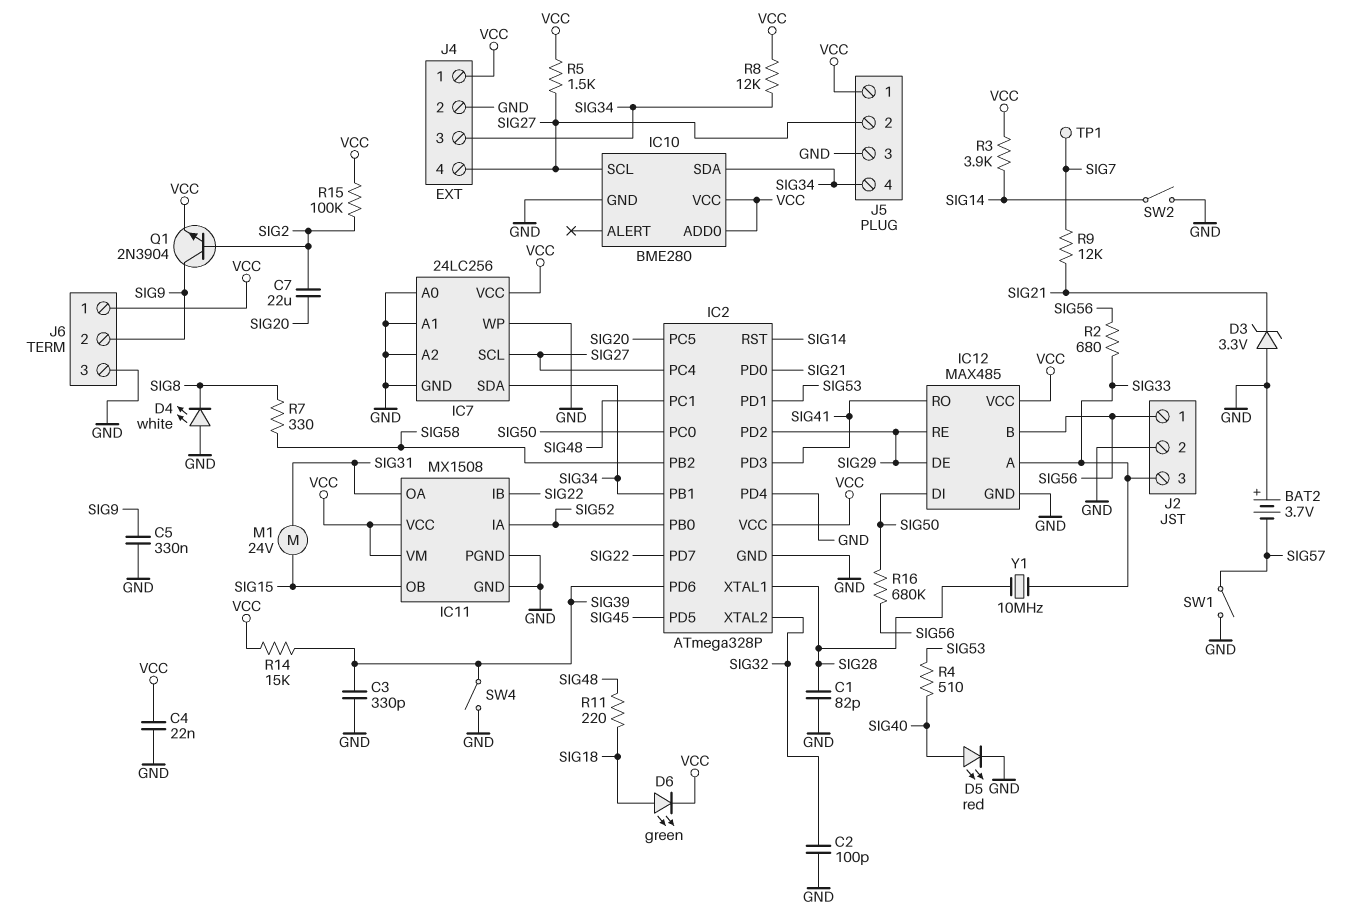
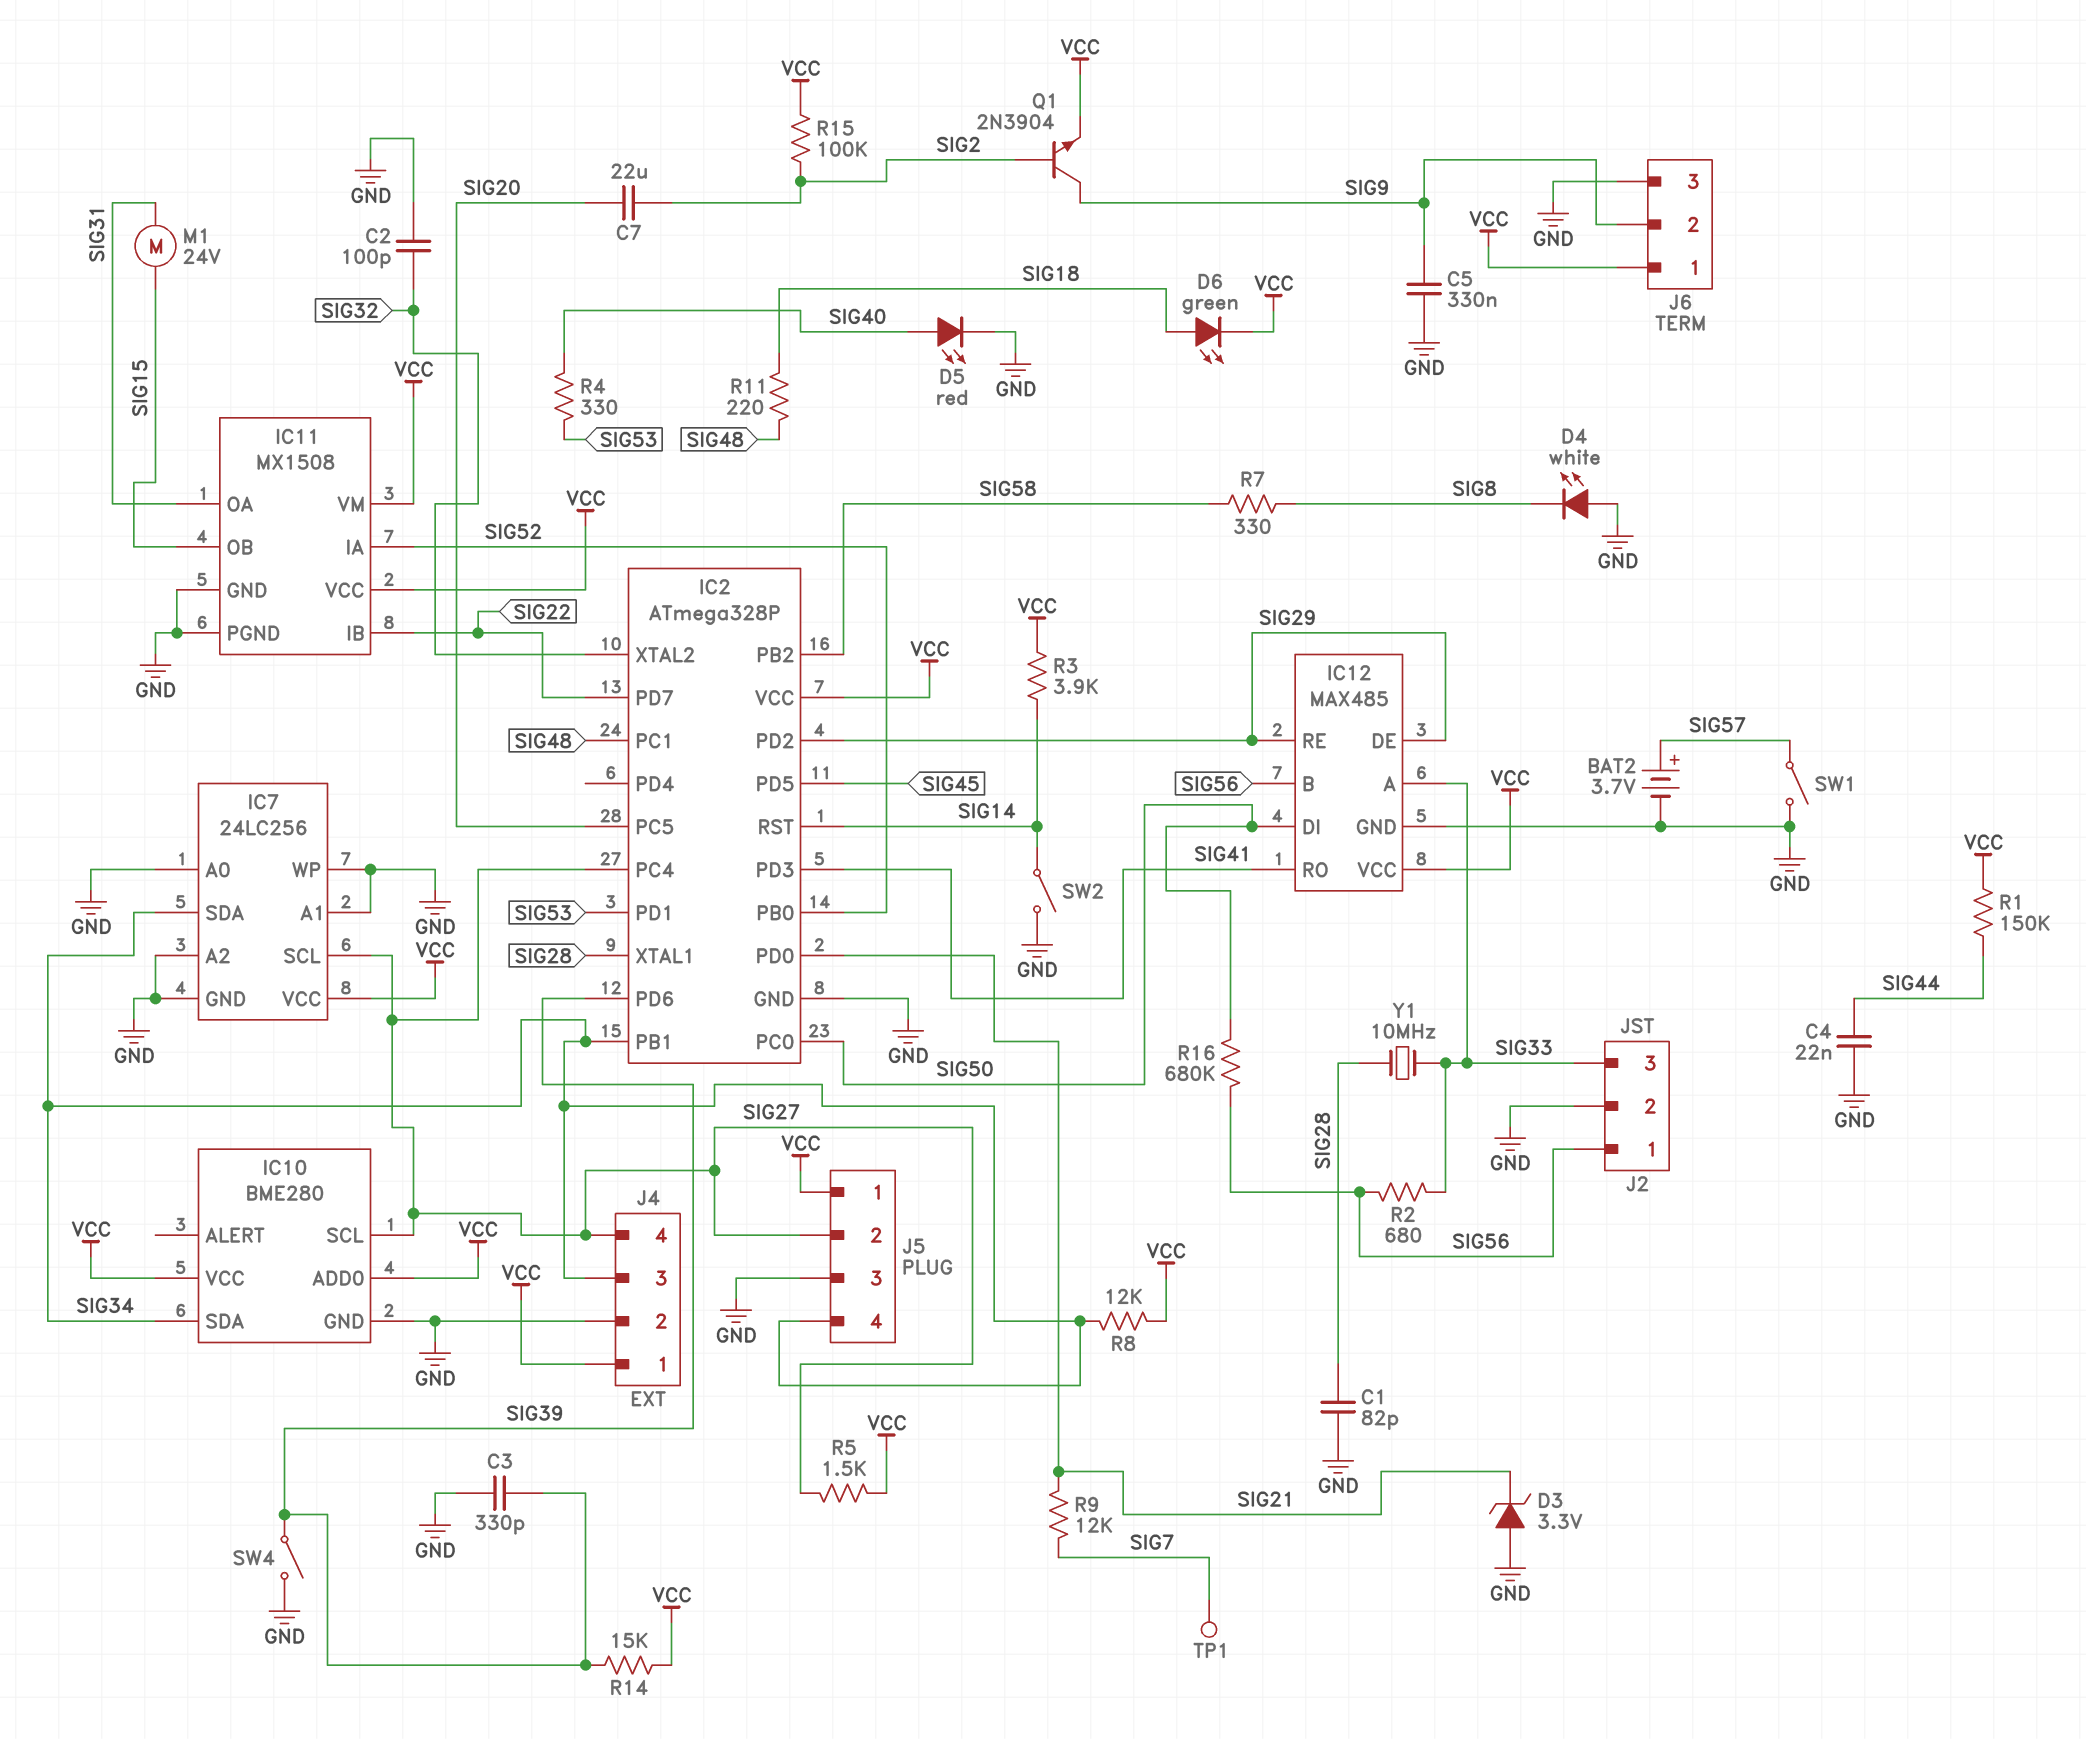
BAT2: 3.7V (plus GND, minus SIG57) -> 3.7V (plus SIG57, minus GND)
C4: 22nF (GND, VCC) -> 22nF (GND, SIG44)
IC2 pin PD4: GND -> none
R1: none -> 150k (SIG44, VCC)
R4: 510 (SIG40, SIG53) -> 330 (SIG40, SIG53)

